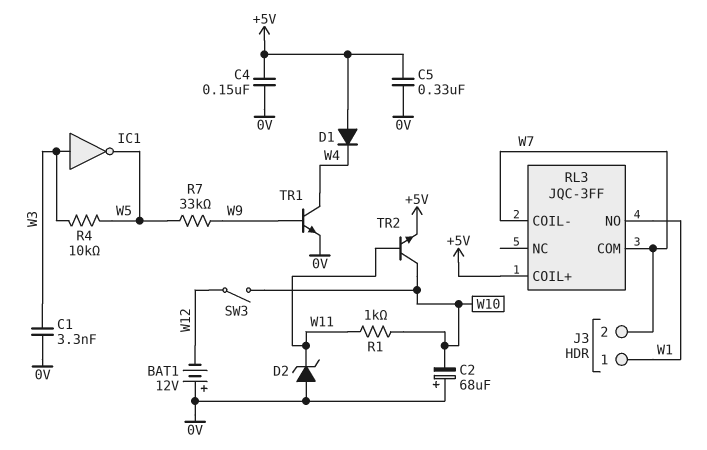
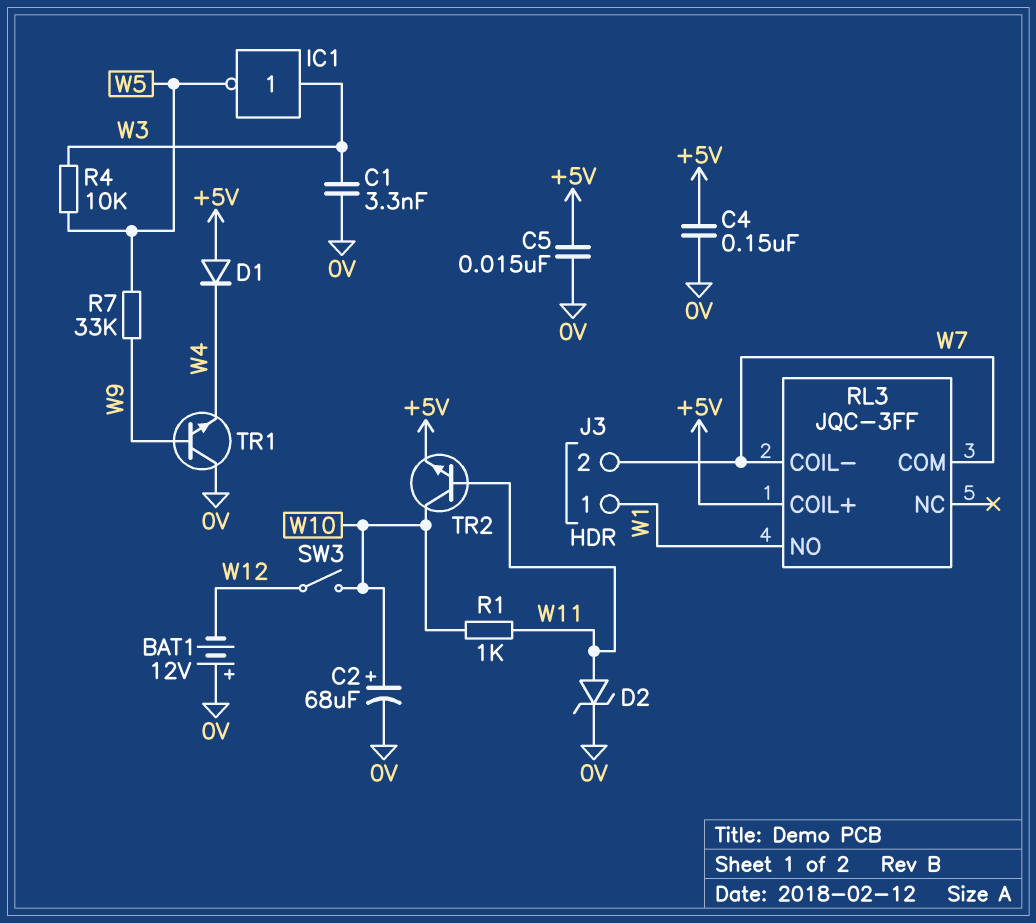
C2: 68uF (plus 0V, minus W10) -> 68uF (plus W10, minus 0V)
C5: 330nF (+5V, 0V) -> 15nF (+5V, 0V)
D2: zener (A 0V, K W11) -> zener (A W11, K 0V)
TR1: NPN (B W9, C W4, E 0V) -> NPN (B W9, C 0V, E W4)

